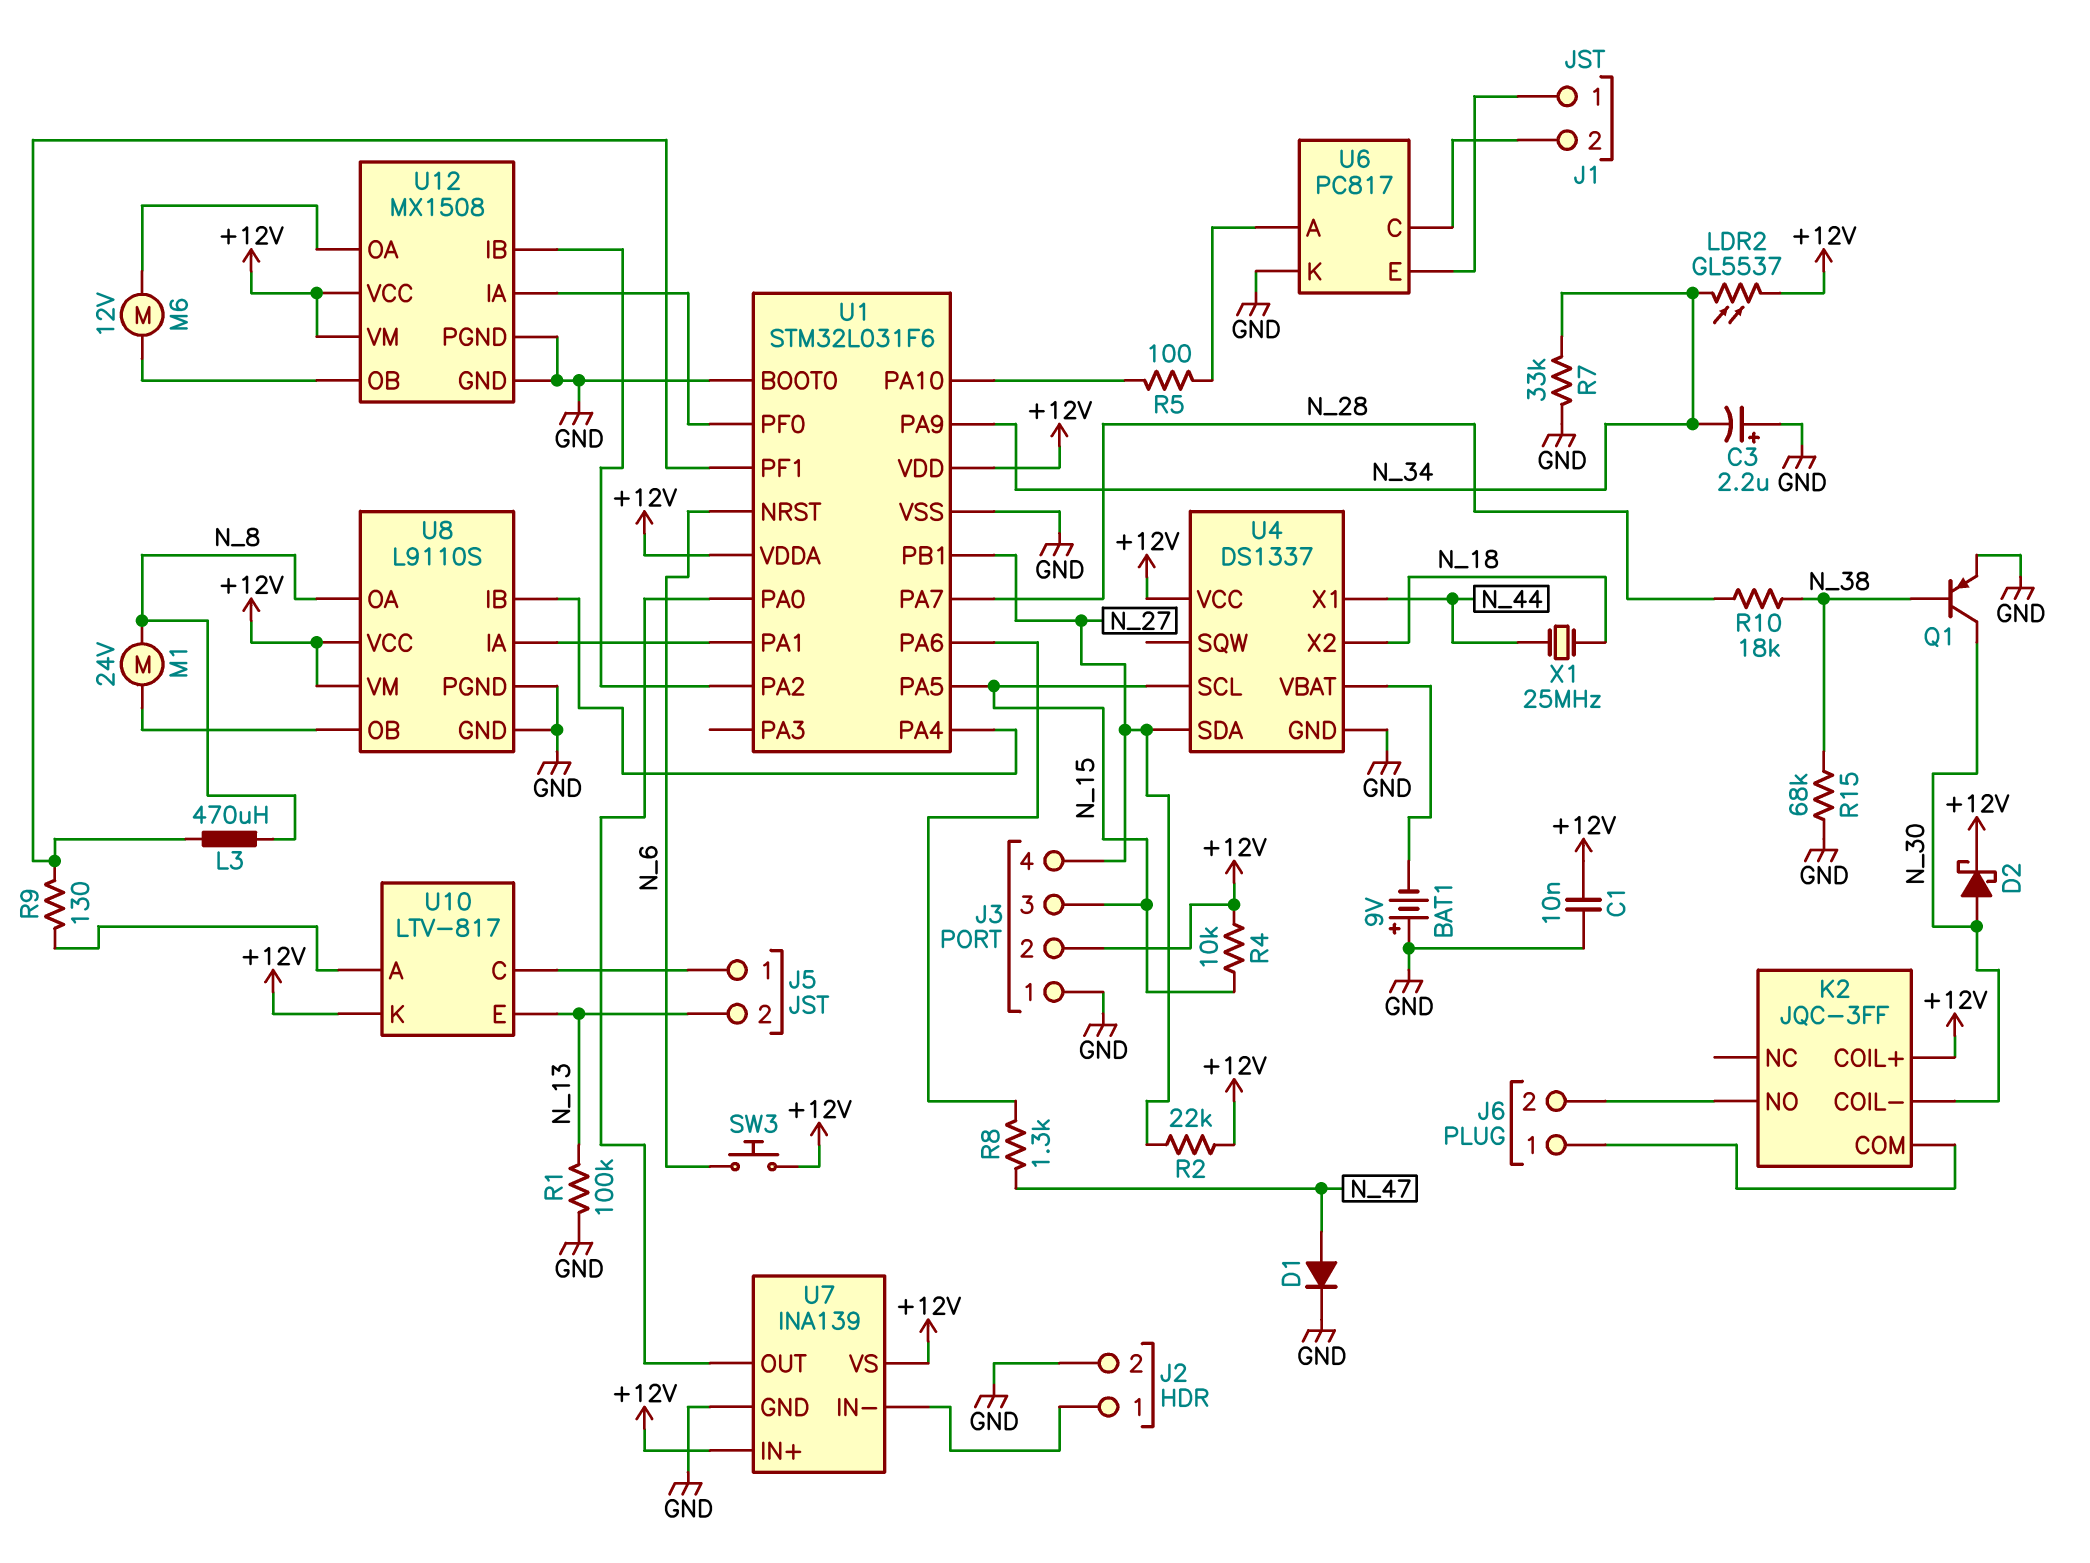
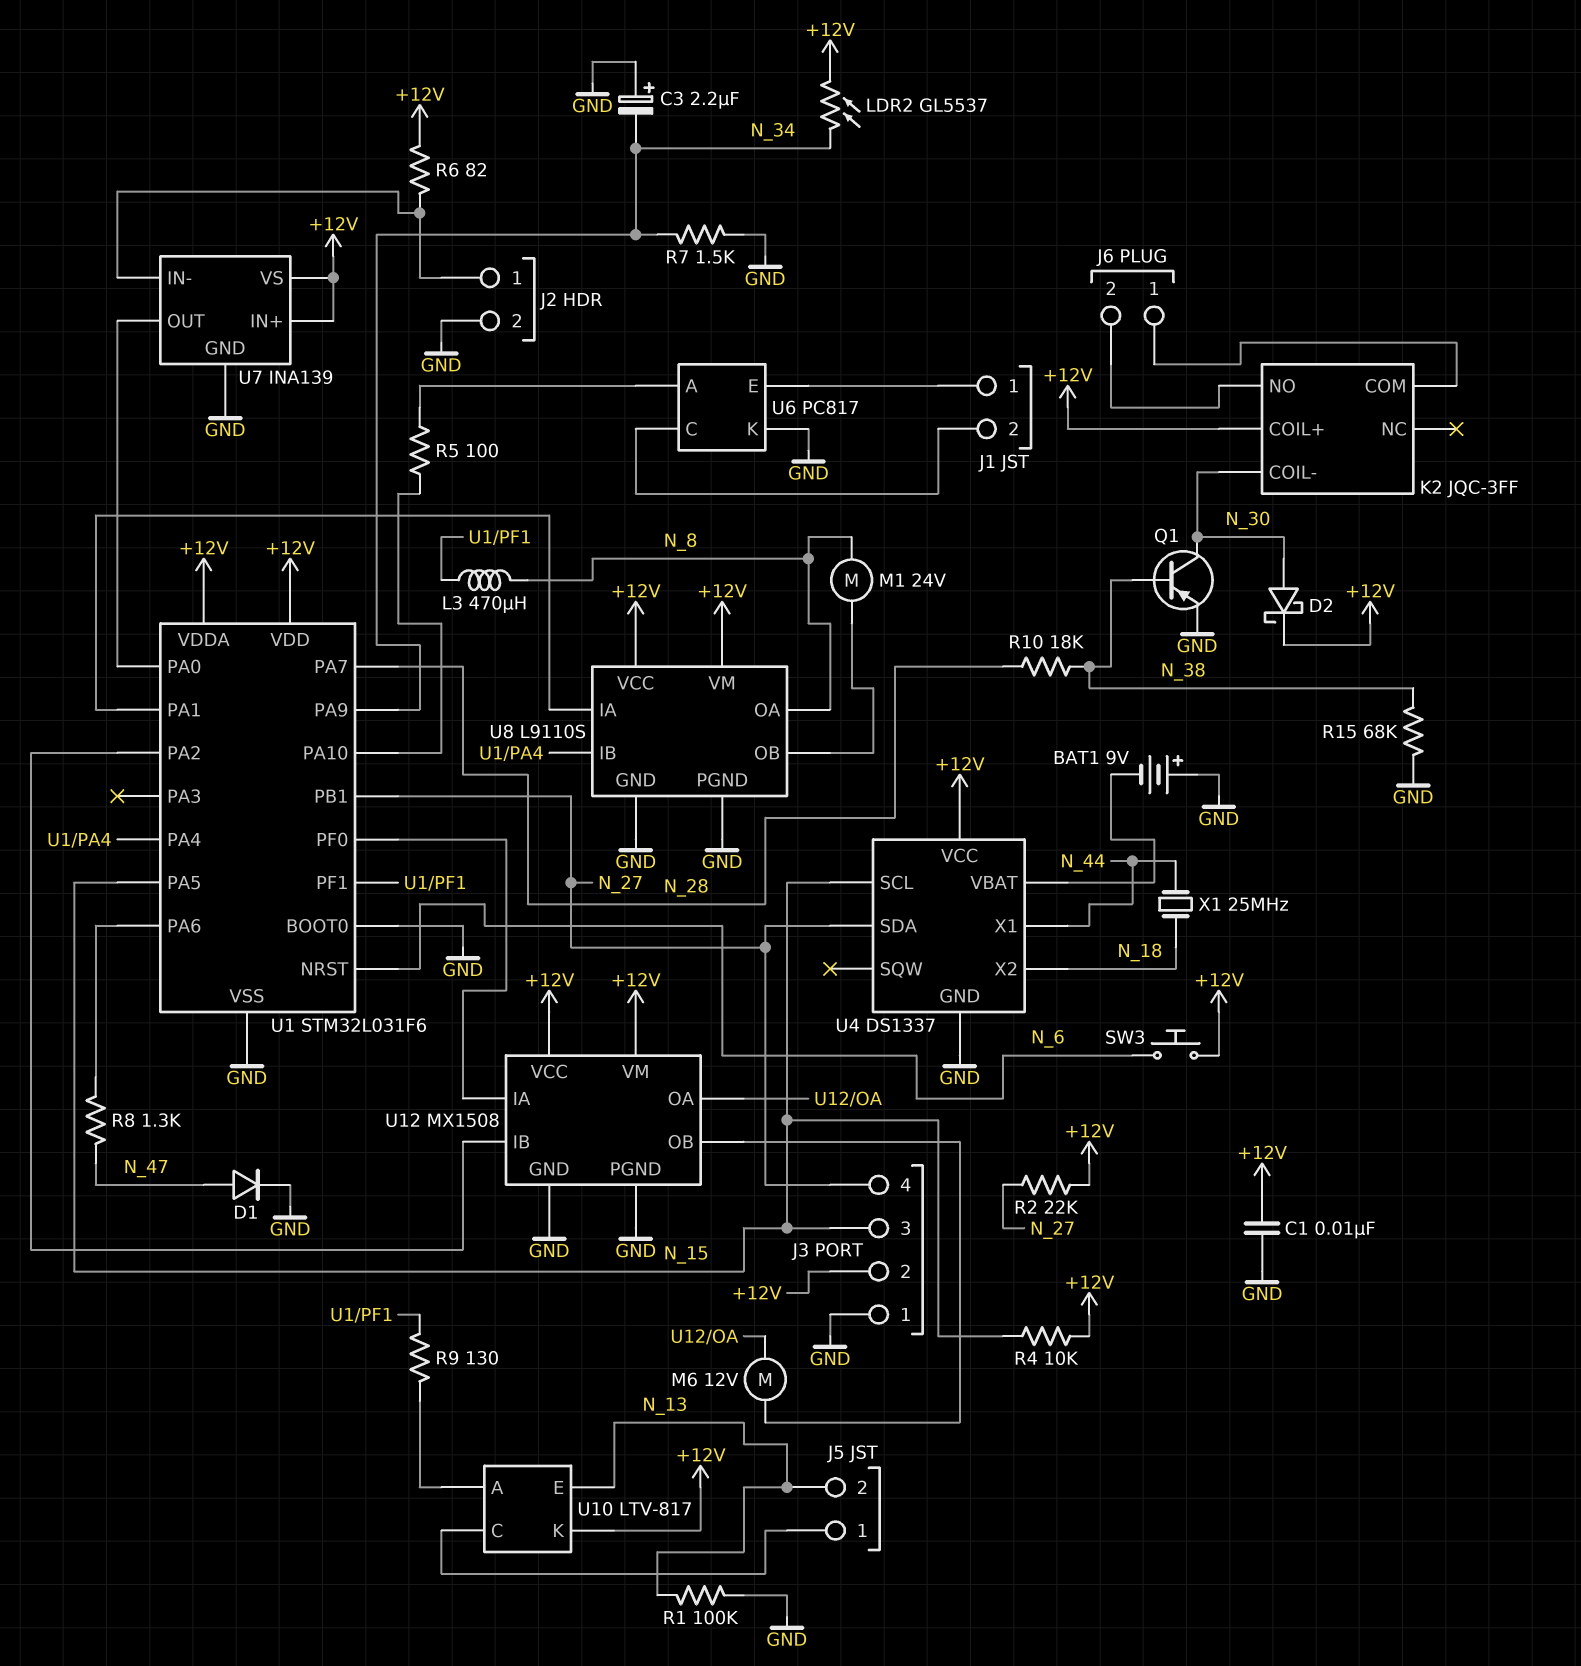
R6: none -> 82 (+12V, J2/1)
R7: 33k (GND, N_34) -> 1.5k (GND, N_34)

